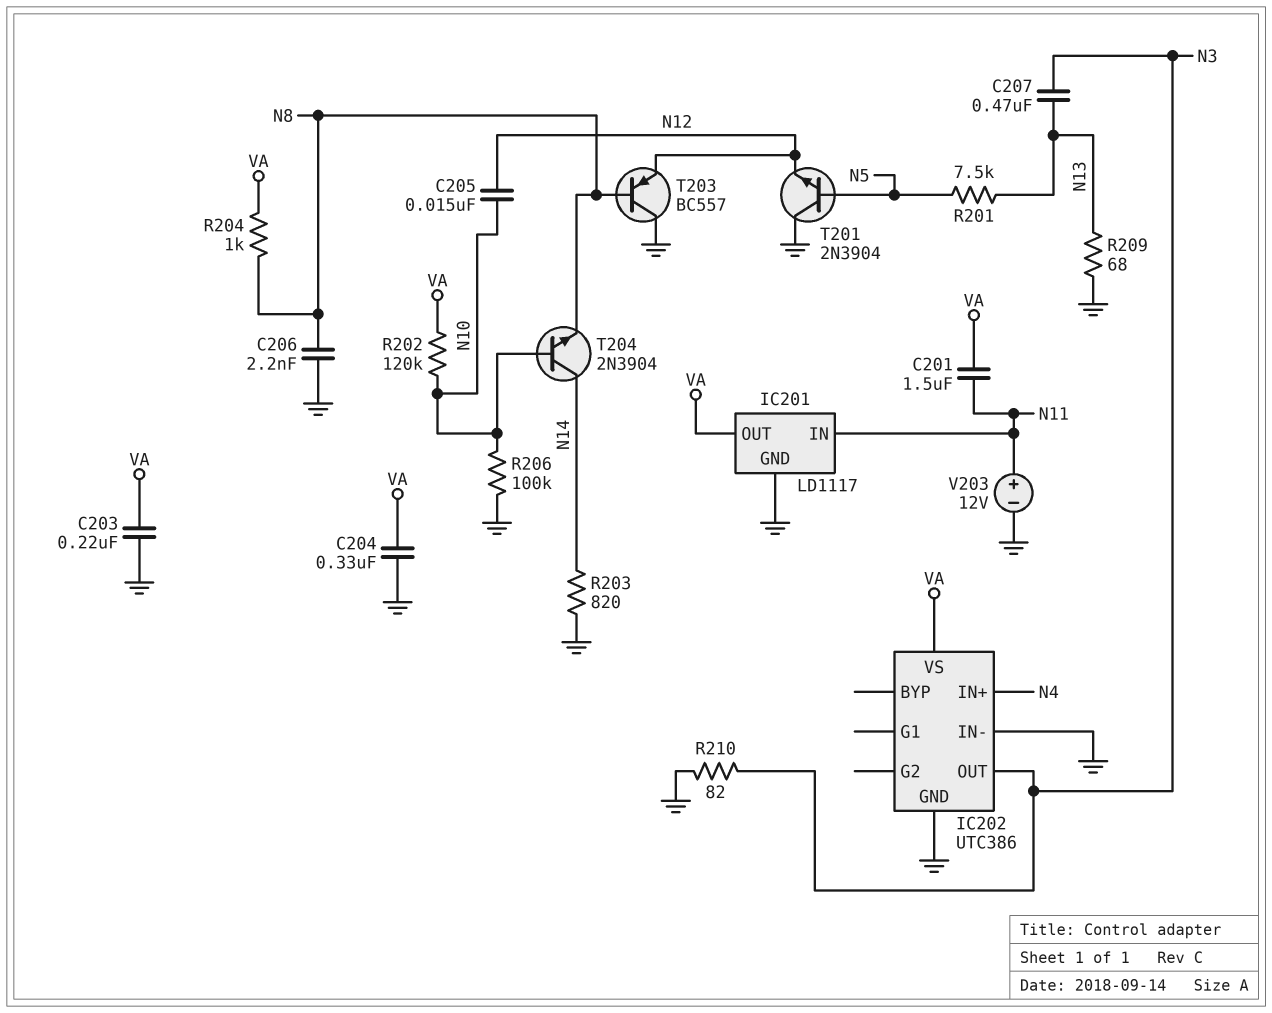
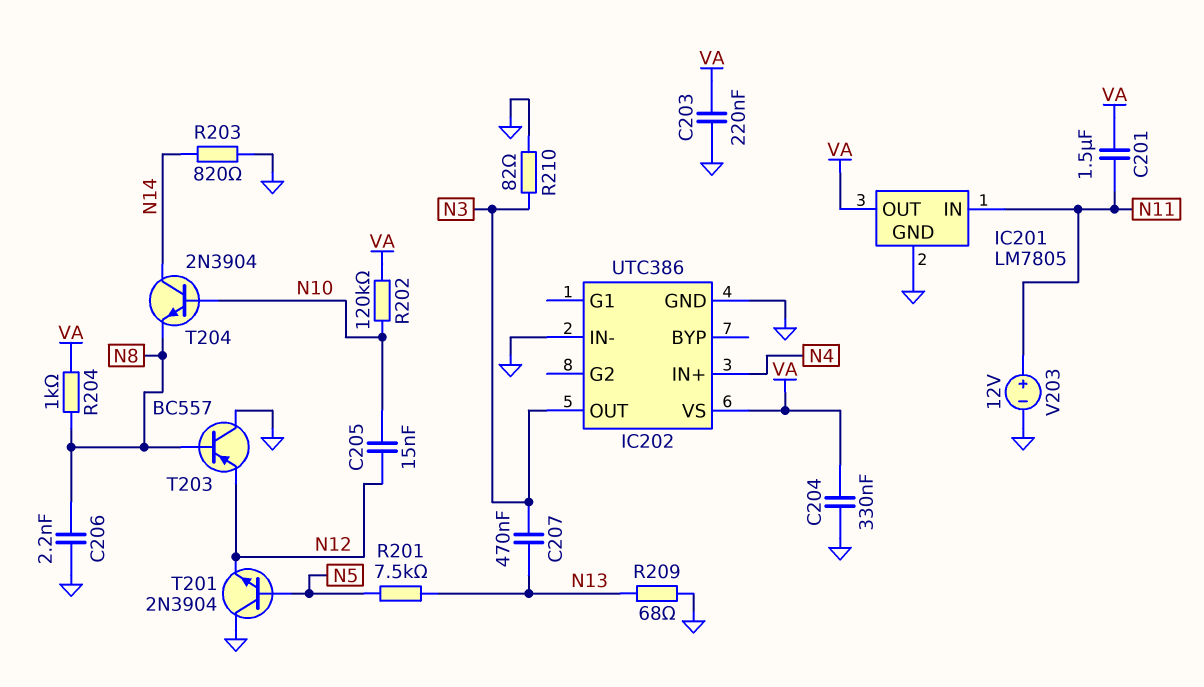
IC201: LD1117 -> LM7805
R206: 100k (GND, N10) -> none

